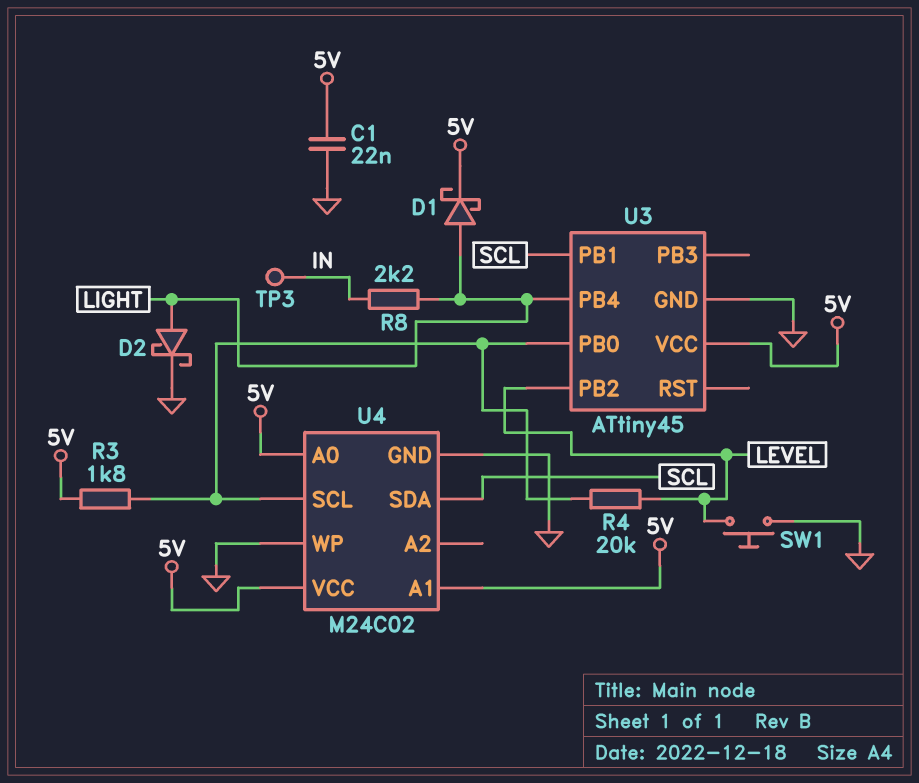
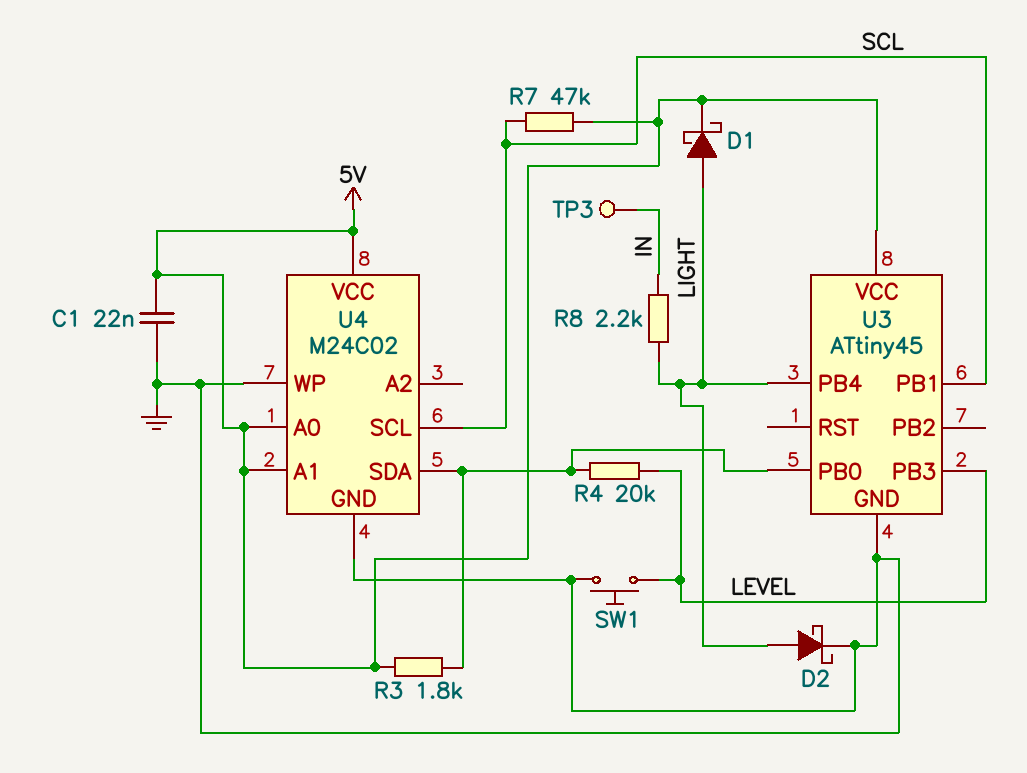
R7: none -> 47k (5V, SCL)
U3 pin PB2: LEVEL -> none
U3 pin PB3: none -> LEVEL
U4 pin SCL: U3/PB0 -> SCL
U4 pin SDA: SCL -> U3/PB0

